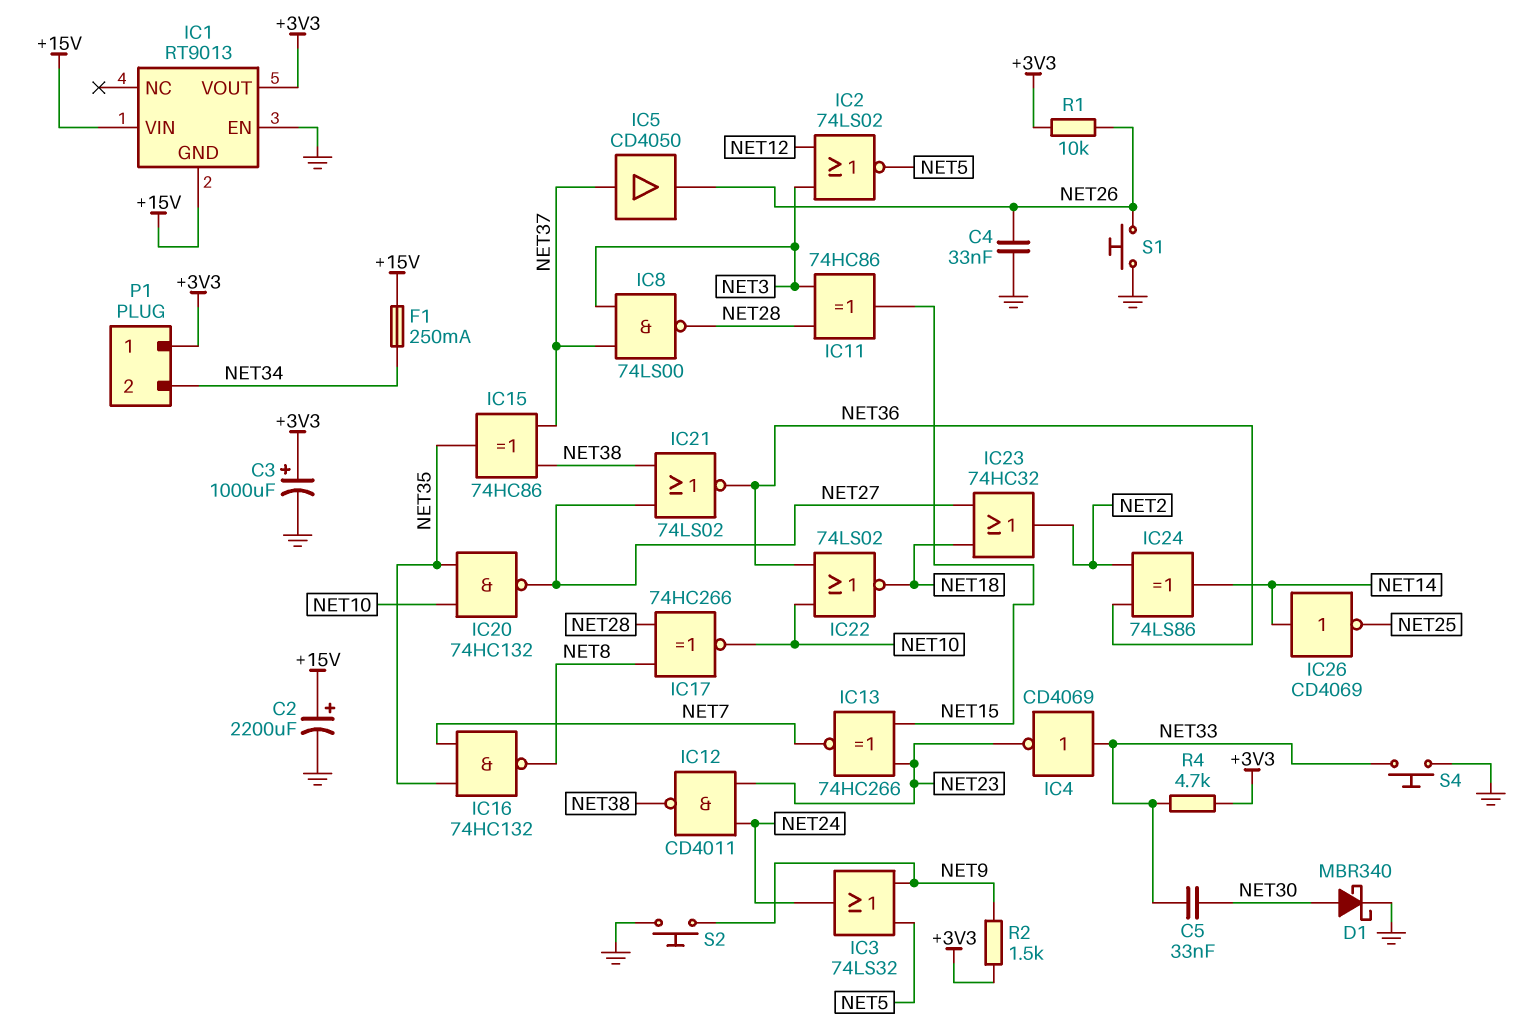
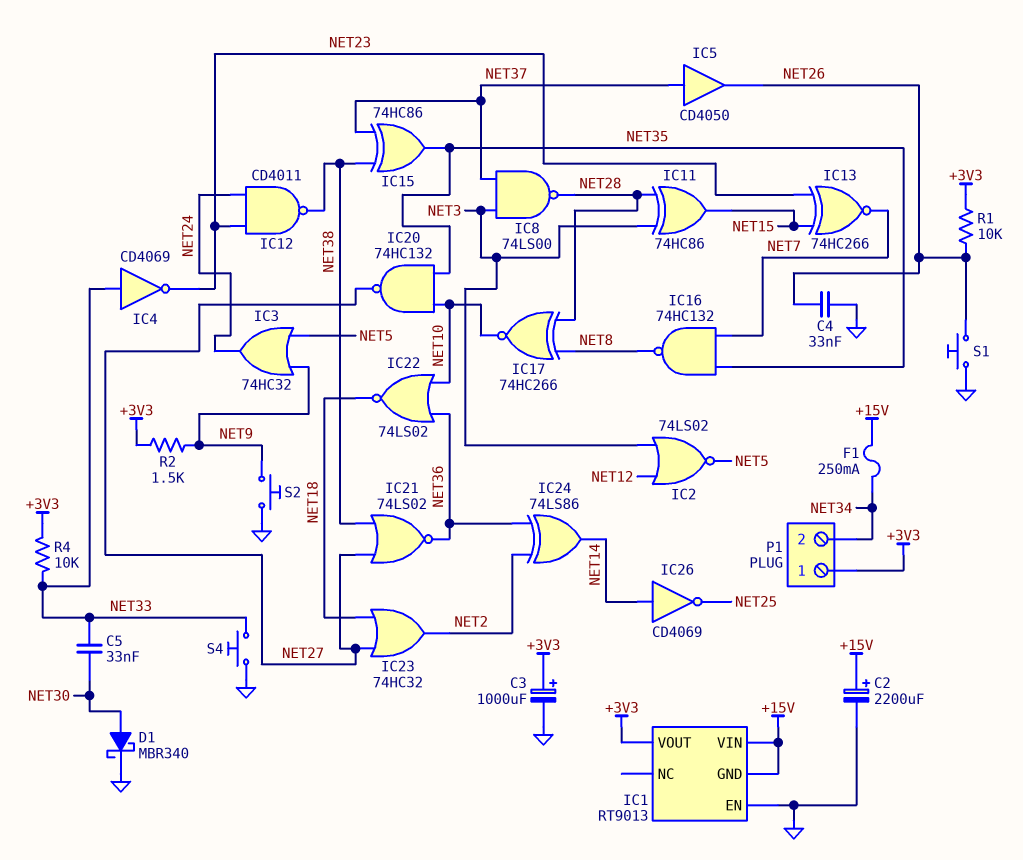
IC3: OR 74LS32 (in NET5, in NET9, out NET24) -> OR 74HC32 (in NET5, in NET9, out NET24)
R4: 4.7k (+3V3, NET33) -> 10k (+3V3, NET33)

